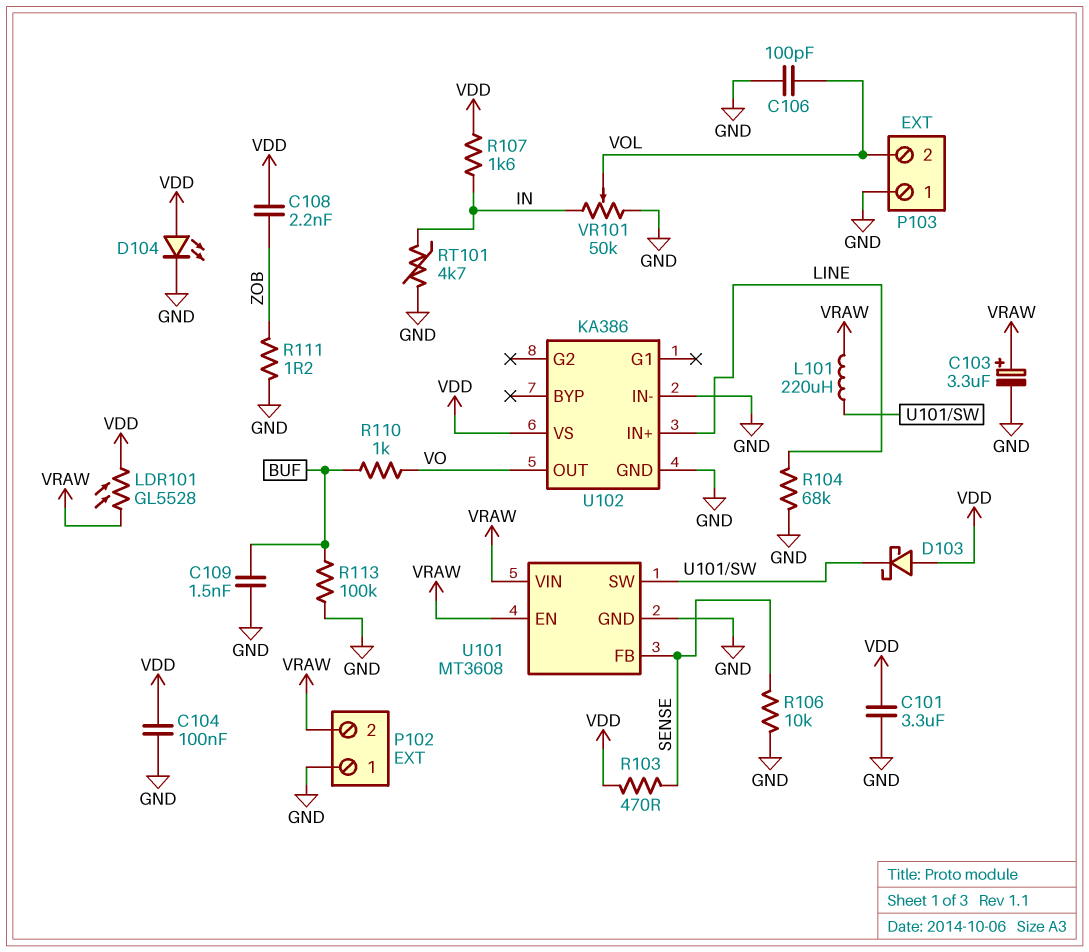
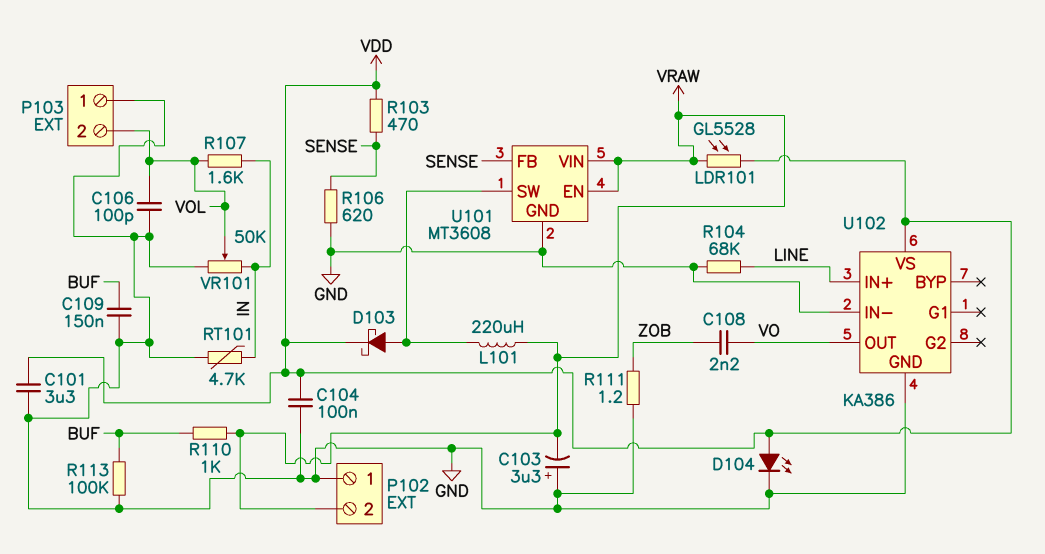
C103: 3.3uF (plus VRAW, minus GND) -> 3.3uF (plus GND, minus VRAW)
C108: 2.2nF (VDD, ZOB) -> 2.2nF (VO, ZOB)
C109: 1.5nF (BUF, GND) -> 150nF (BUF, GND)
D103: schottky (A VDD, K U101/SW) -> schottky (A U101/SW, K VDD)
R106: 10k (GND, SENSE) -> 620 (GND, SENSE)
R107: 1.6k (IN, VDD) -> 1.6k (IN, VOL)
R110: 1k (BUF, VO) -> 1k (BUF, VRAW)

